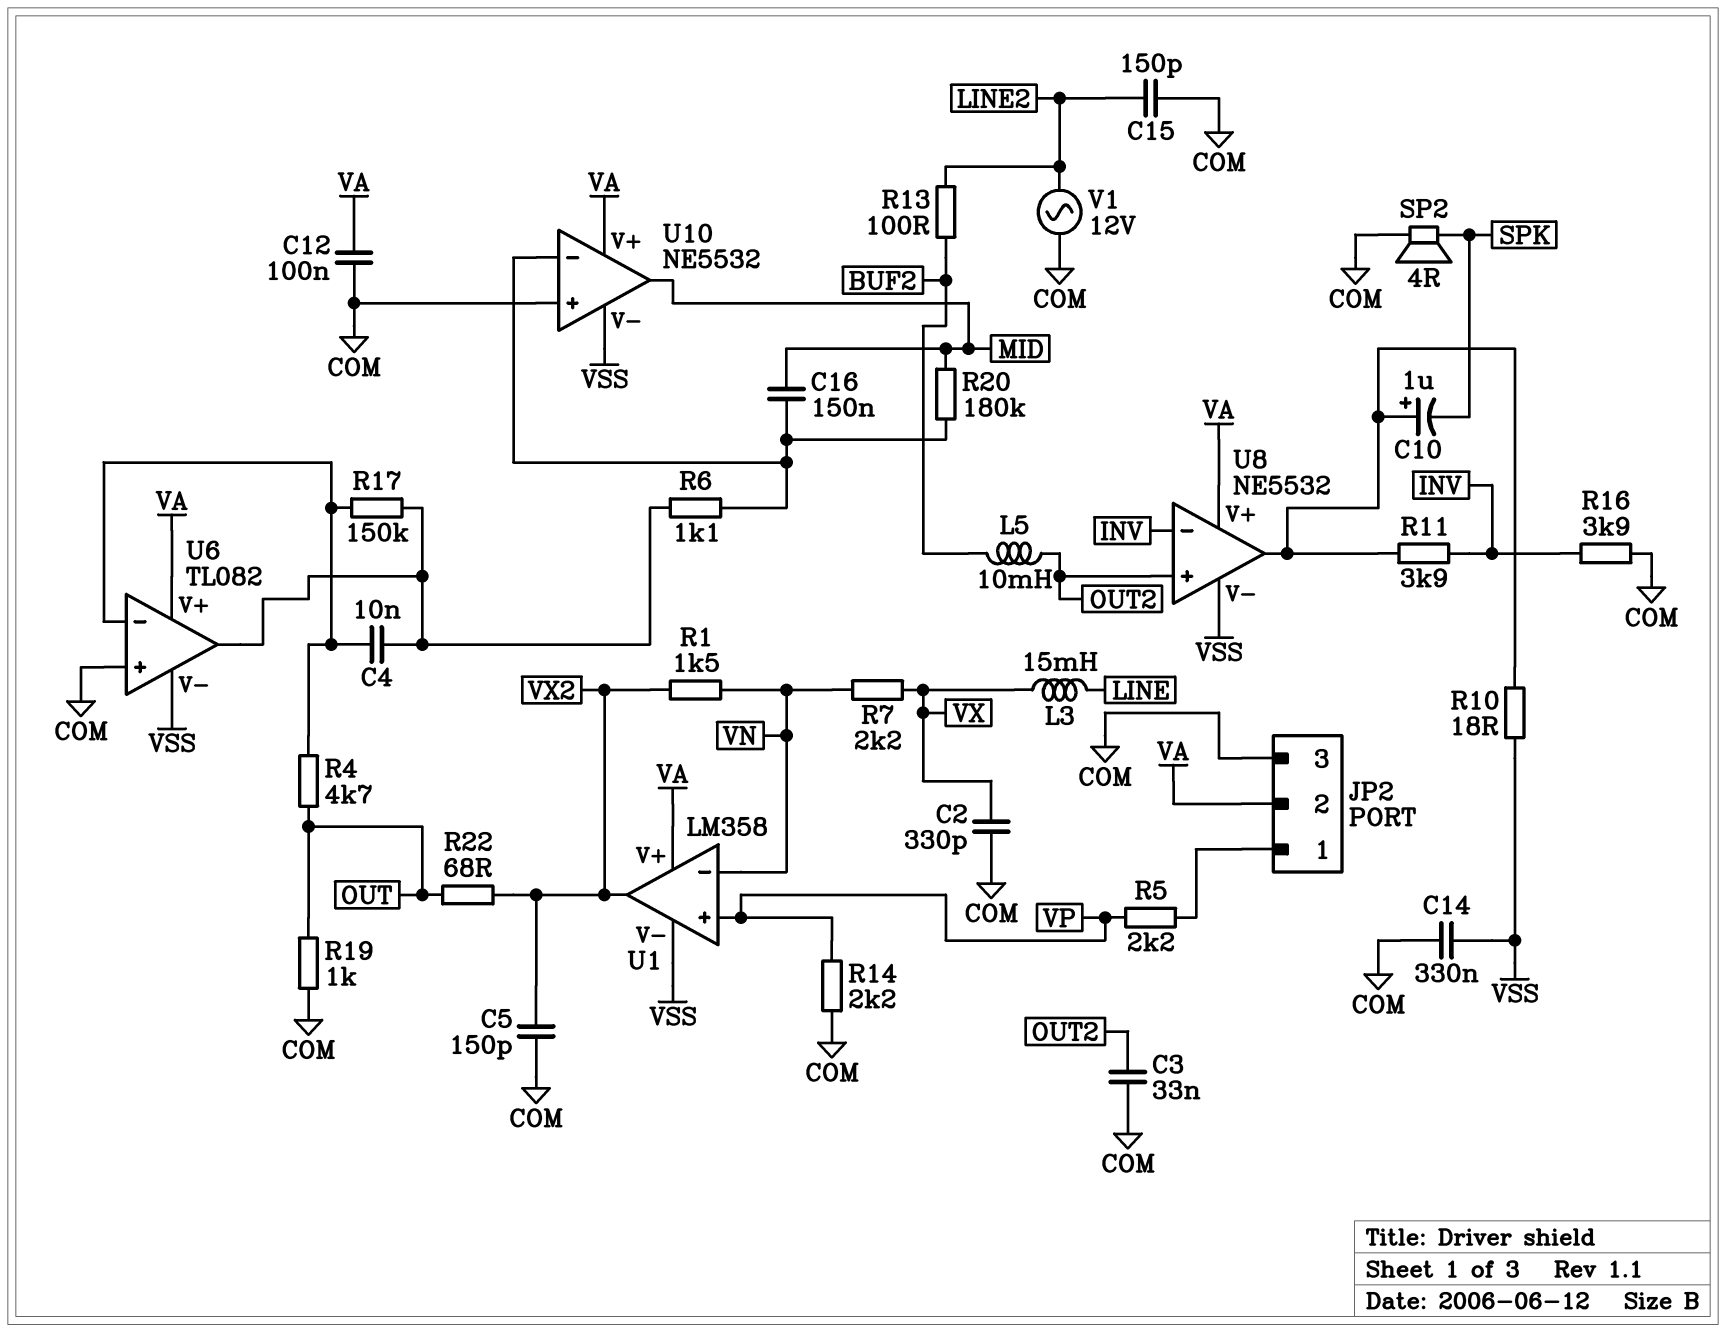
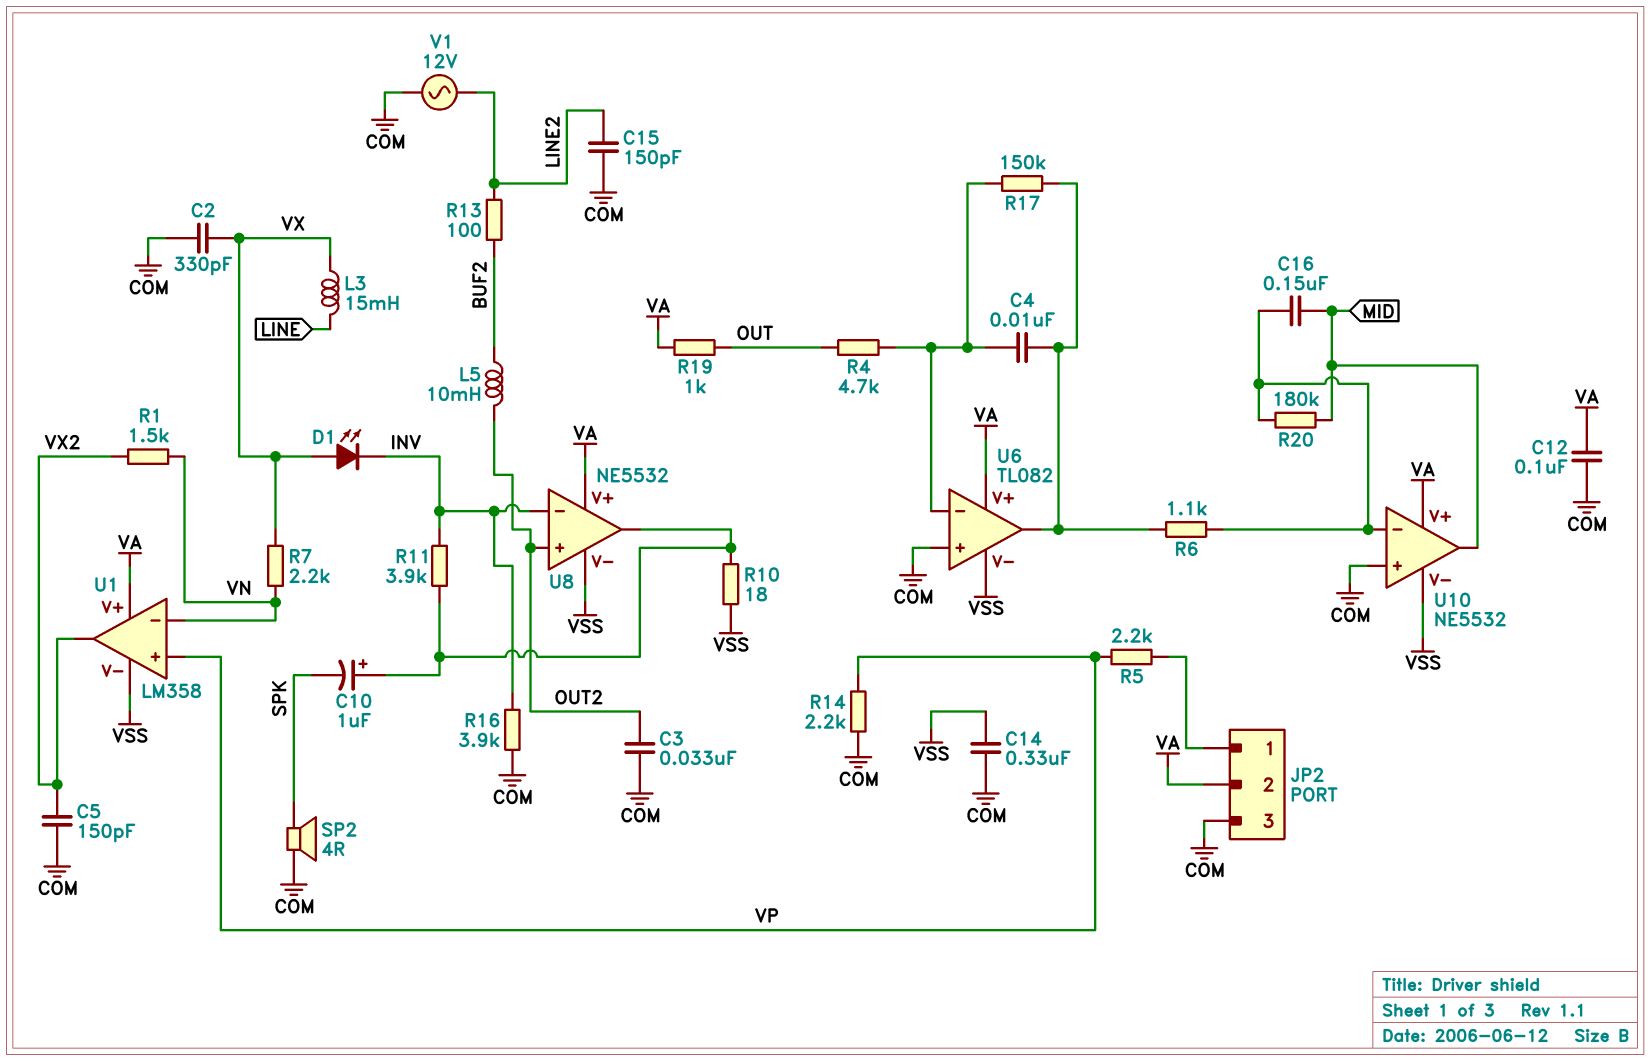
D1: none -> LED (A VX, K INV)
R19: 1k (COM, OUT) -> 1k (OUT, VA)
R22: 68 (OUT, VX2) -> none

